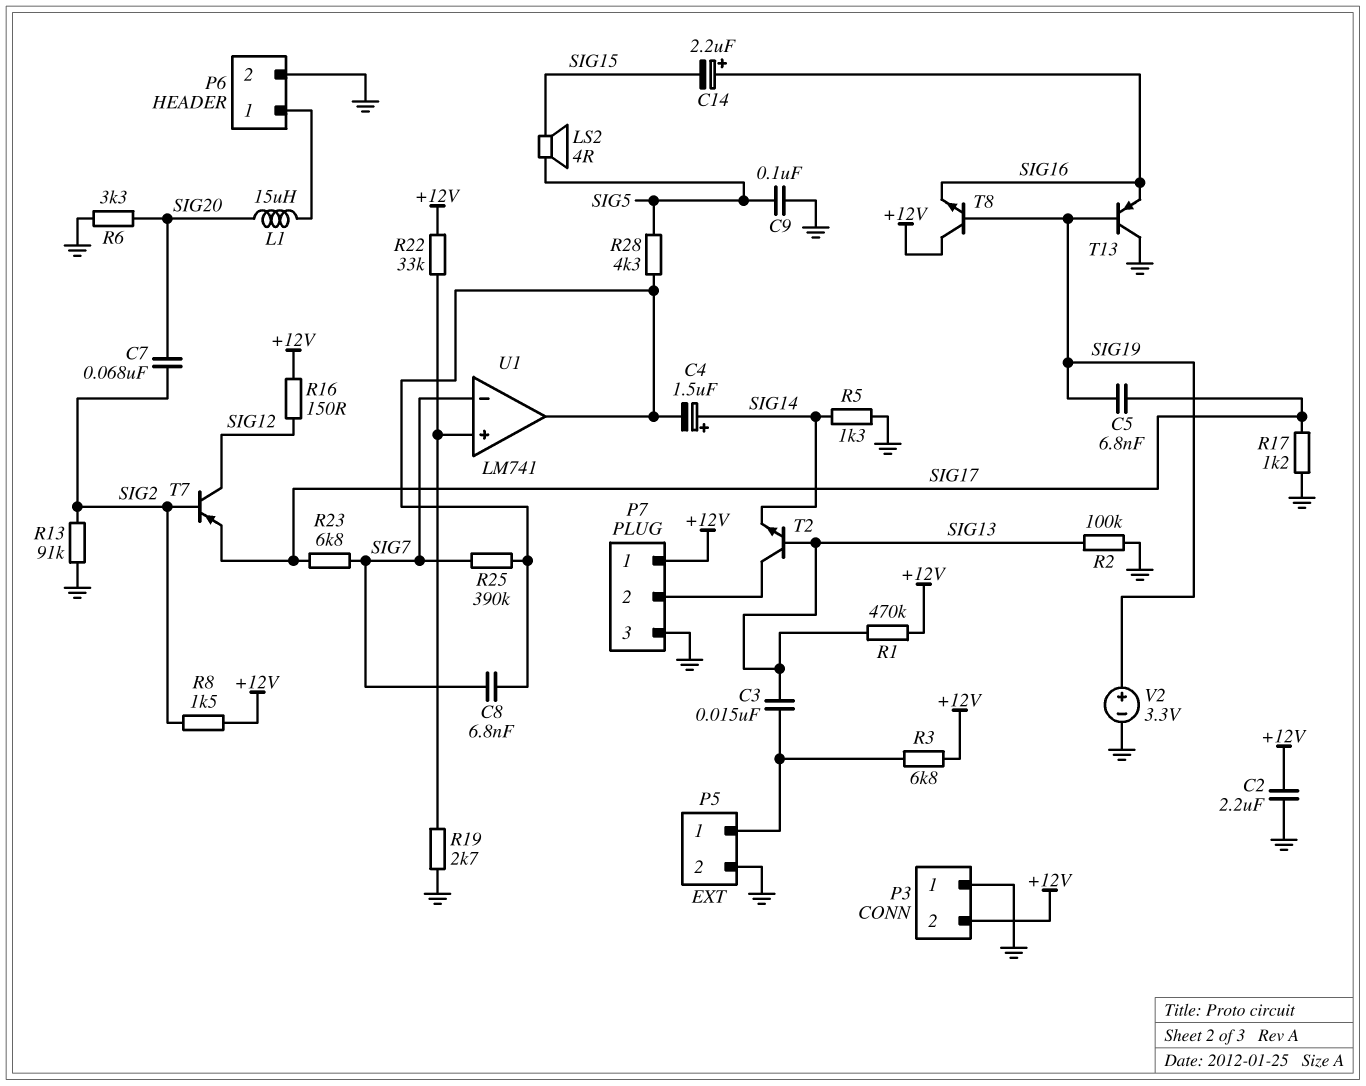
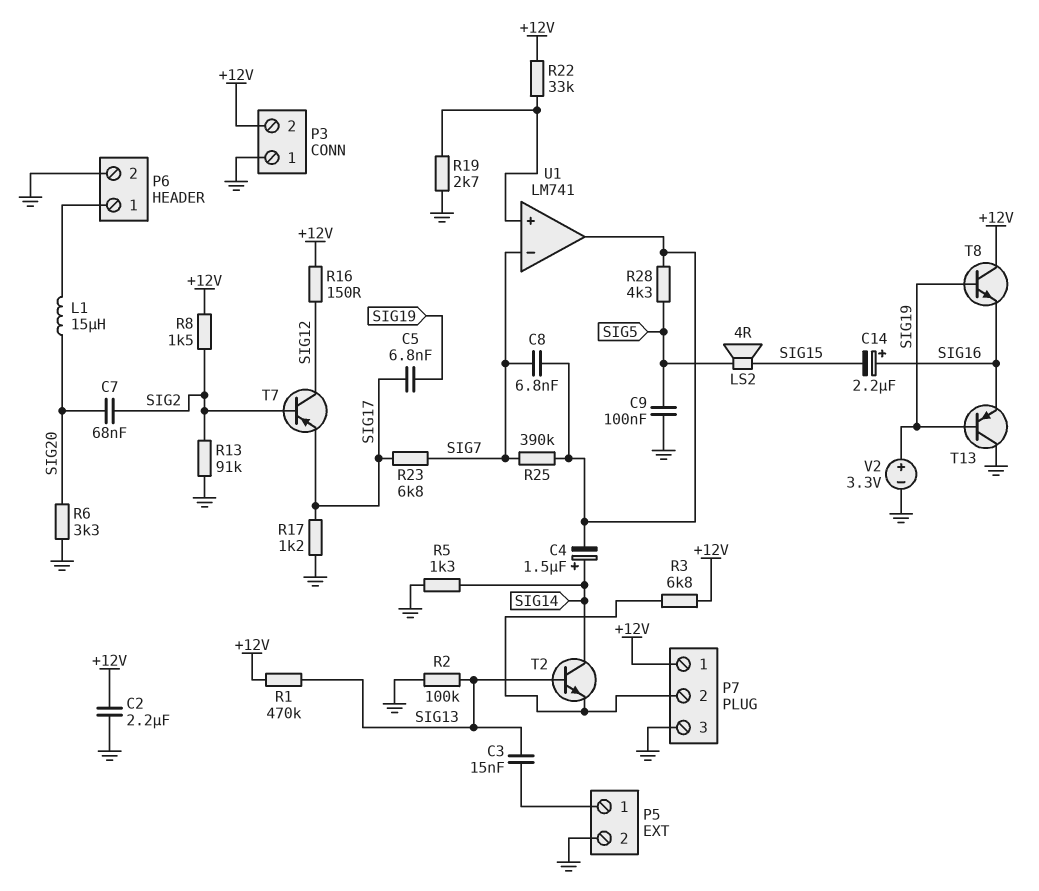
R3: 6.8k (+12V, P5/1) -> 6.8k (+12V, P7/2)
T2: NPN (B SIG13, C P7/2, E SIG14) -> NPN (B SIG13, C SIG14, E P7/2)

